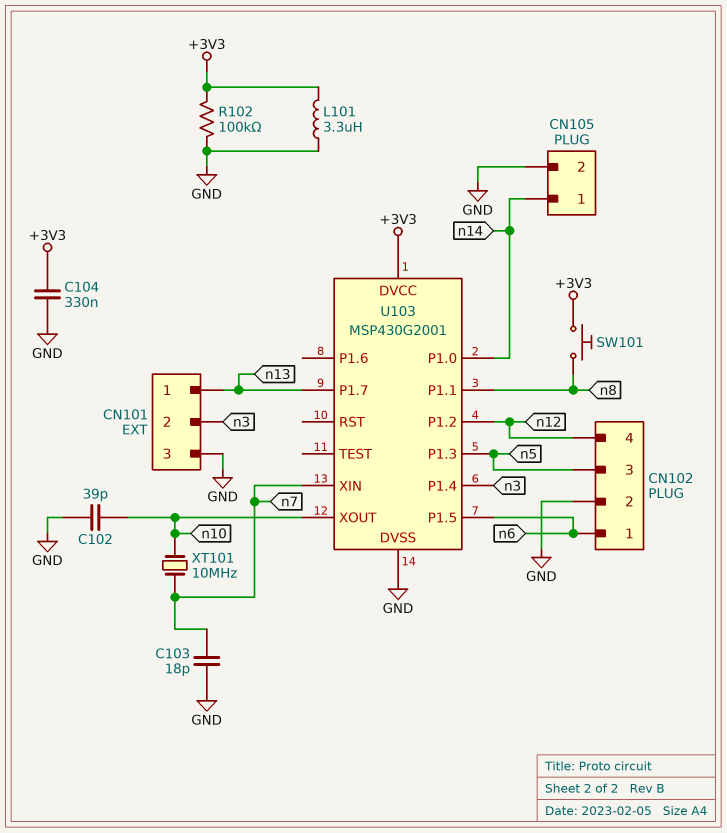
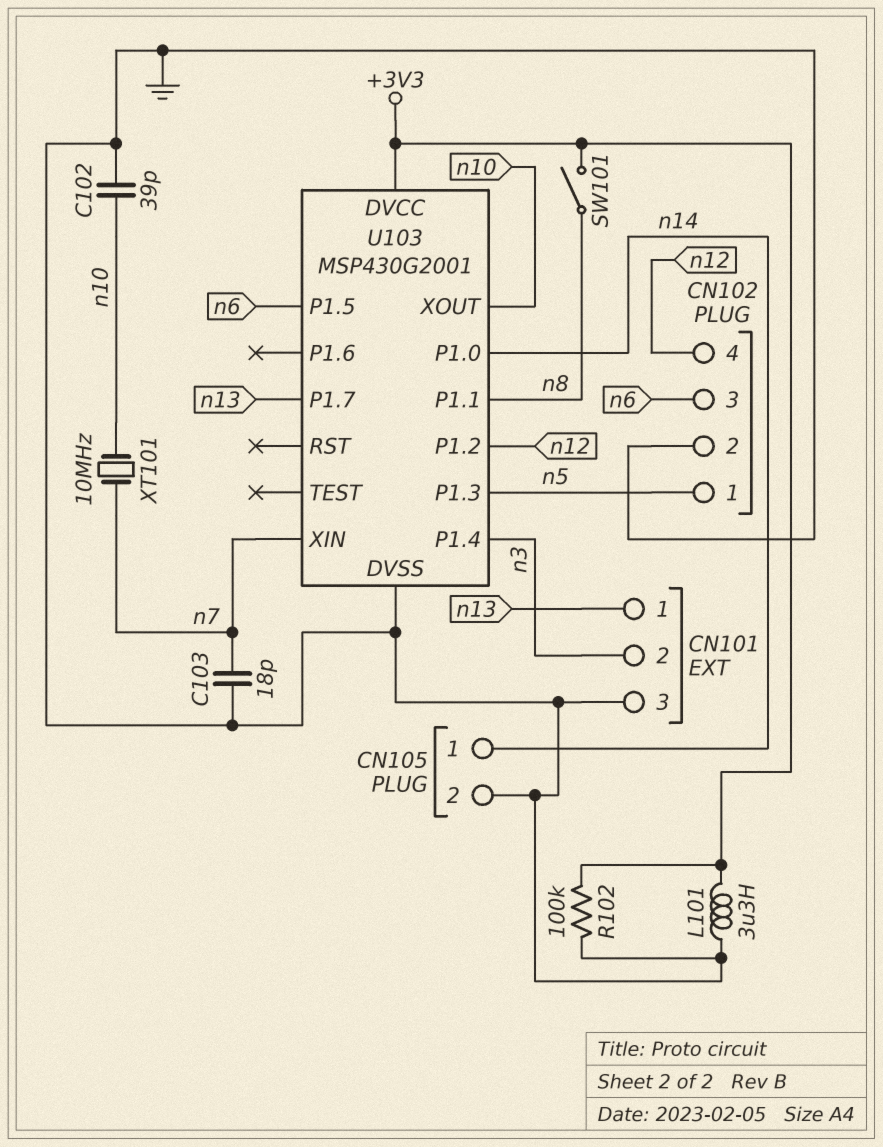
C104: 330nF (+3V3, GND) -> none
CN102 pin 1: n6 -> n5
CN102 pin 3: n5 -> n6
SW101: button (+3V3, n8) -> switch (+3V3, n8)

